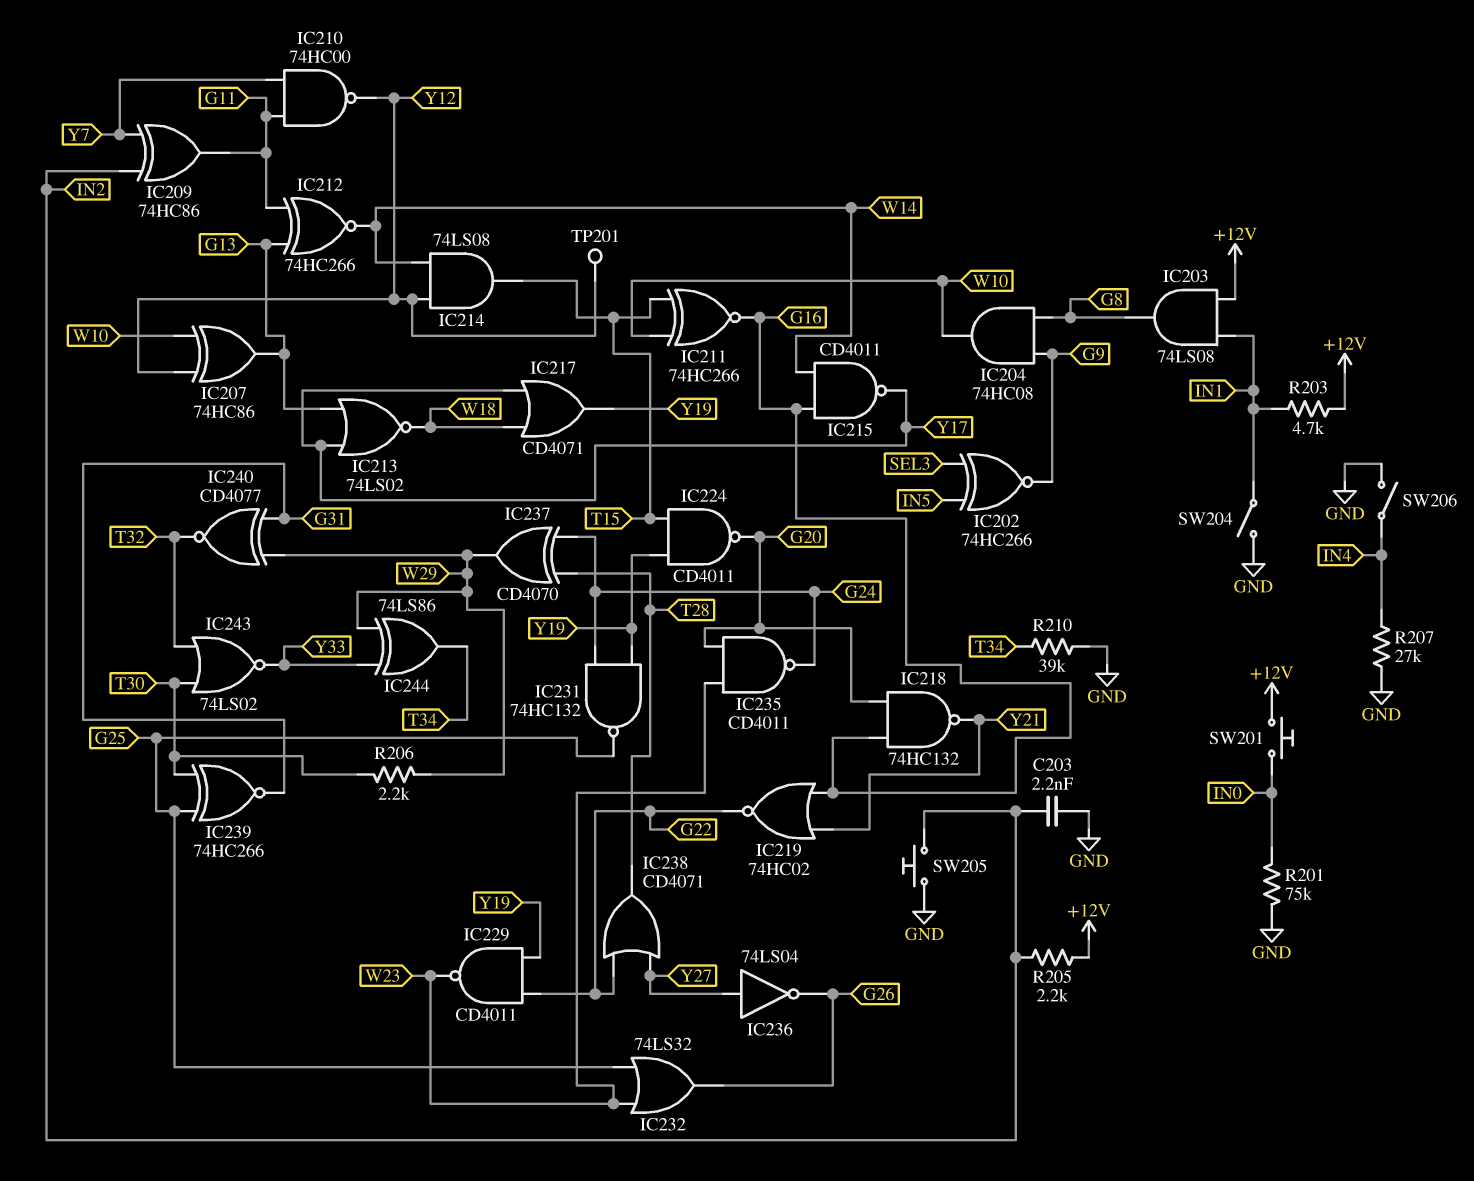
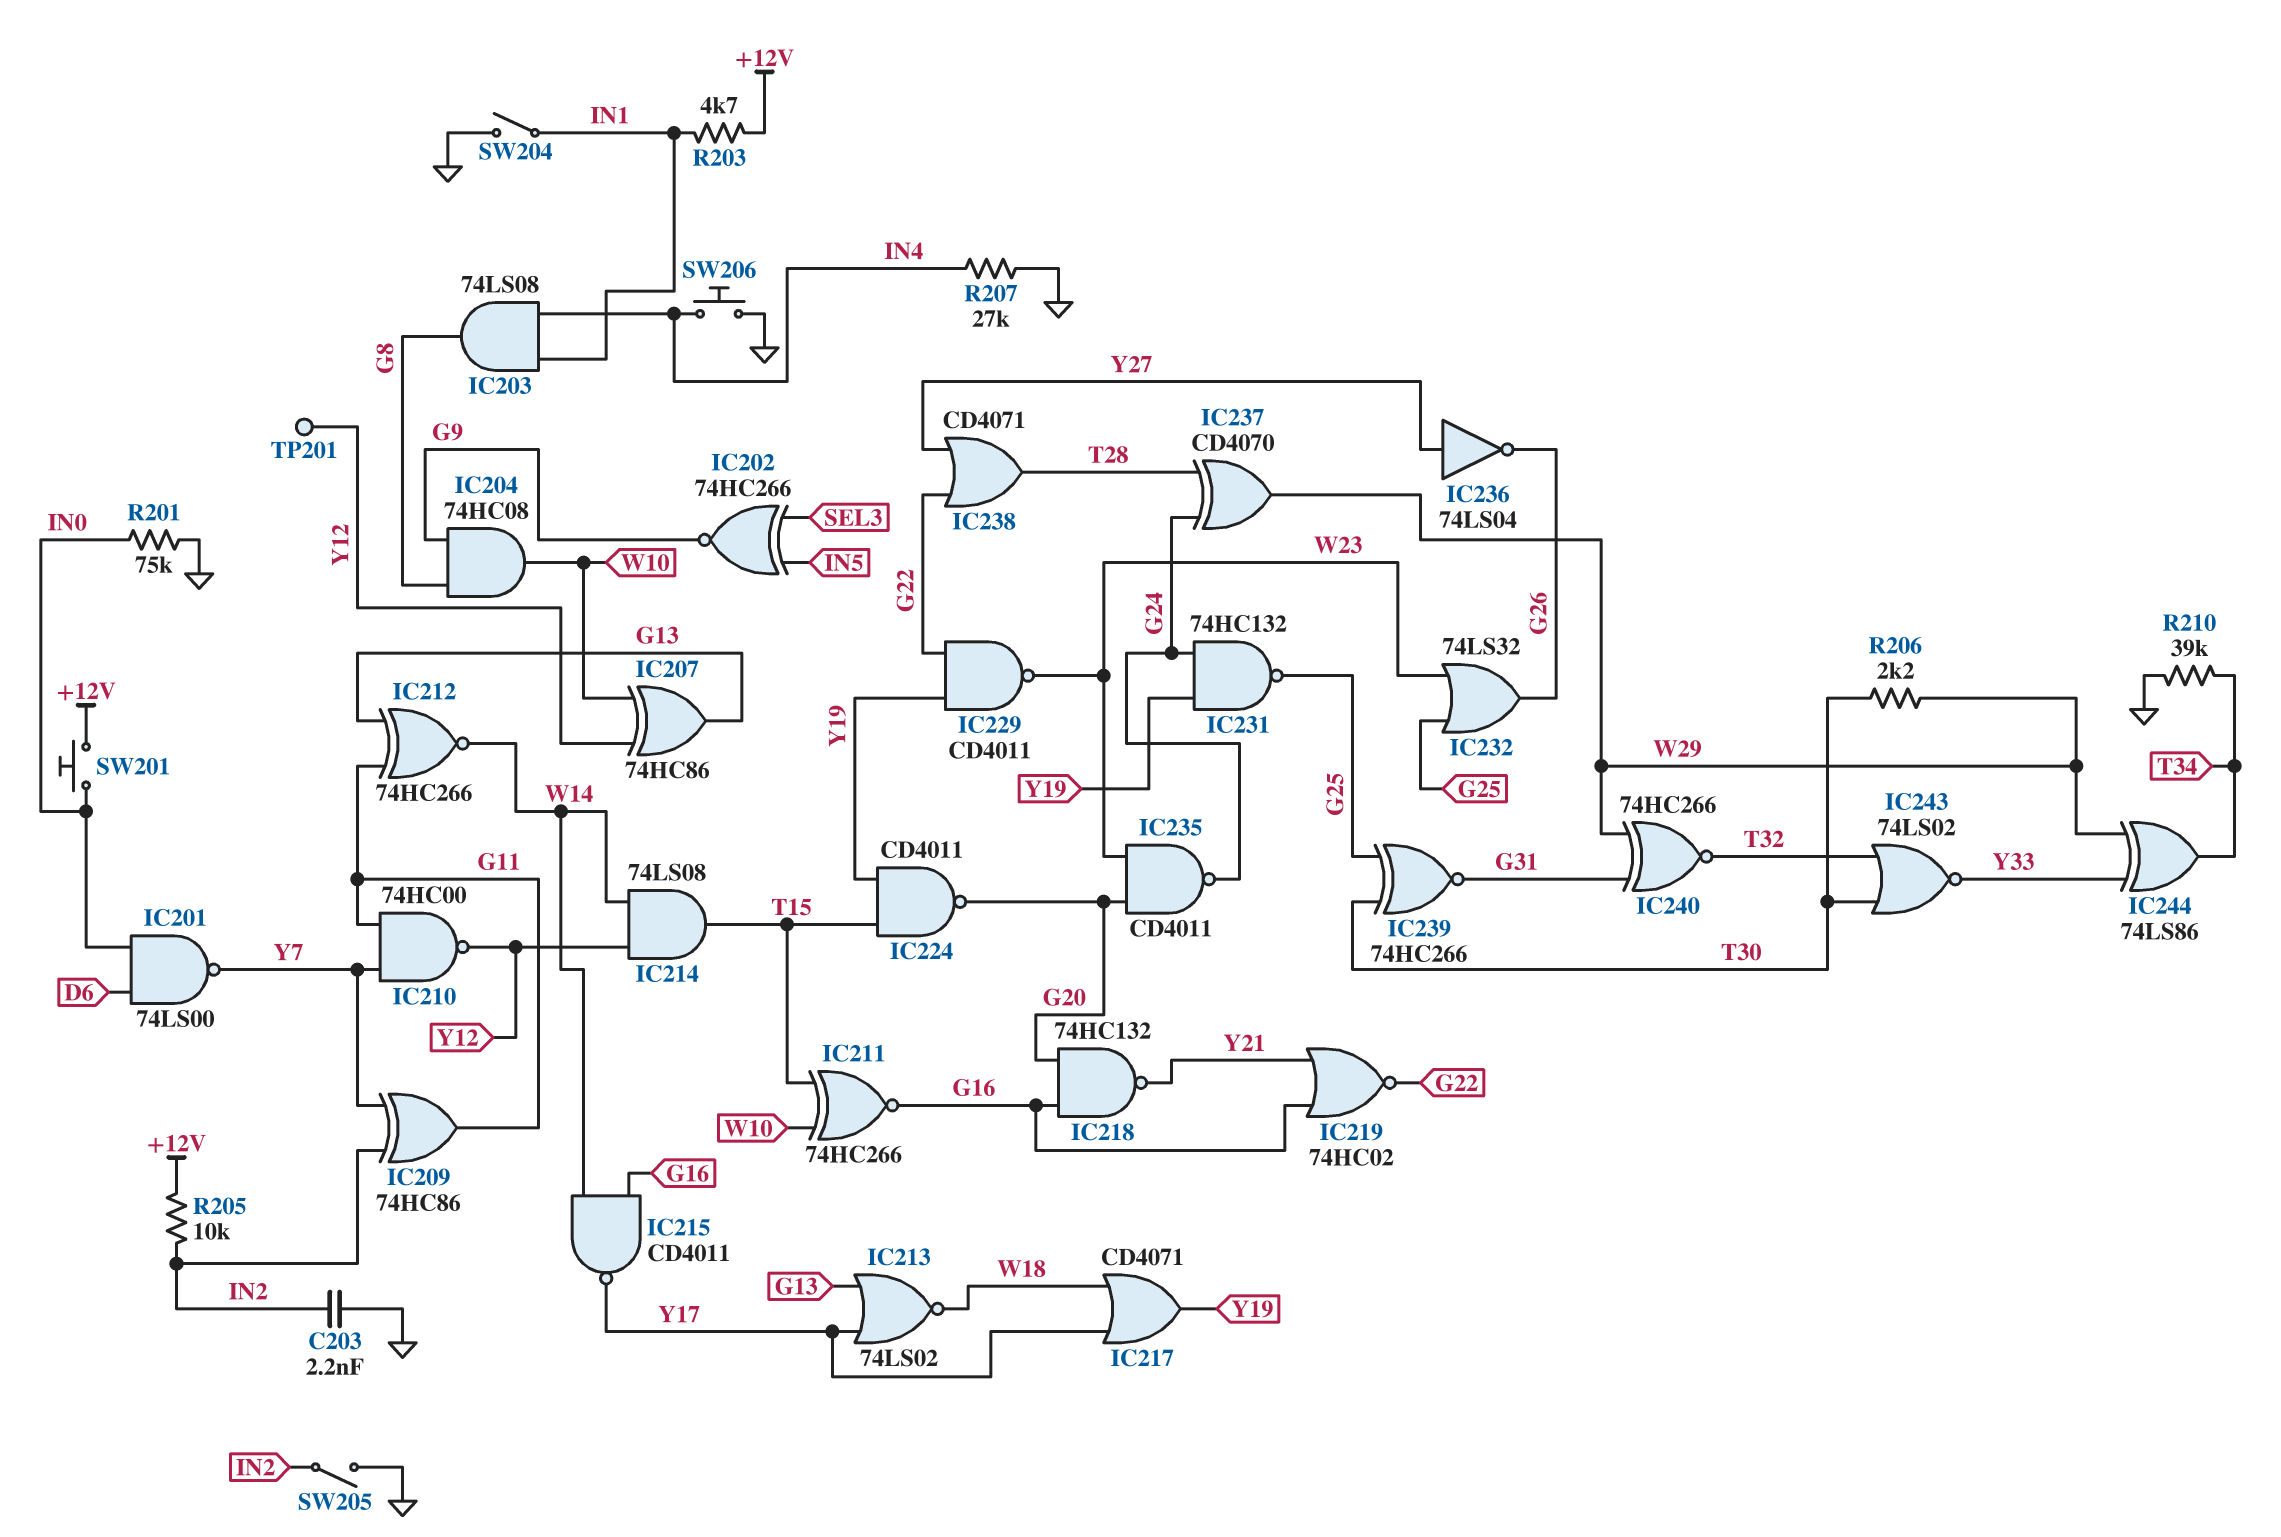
IC201: none -> NAND 74LS00 (in D6, in IN0, out Y7)
IC203: AND 74LS08 (in +12V, in IN1, out G8) -> AND 74LS08 (in IN1, in IN4, out G8)
IC240: XNOR CD4077 (in G31, in W29, out T32) -> XNOR 74HC266 (in G31, in W29, out T32)
R205: 2.2k (+12V, IN2) -> 10k (+12V, IN2)
SW205: button (GND, IN2) -> switch (GND, IN2)
SW206: switch (GND, IN4) -> button (GND, IN4)

